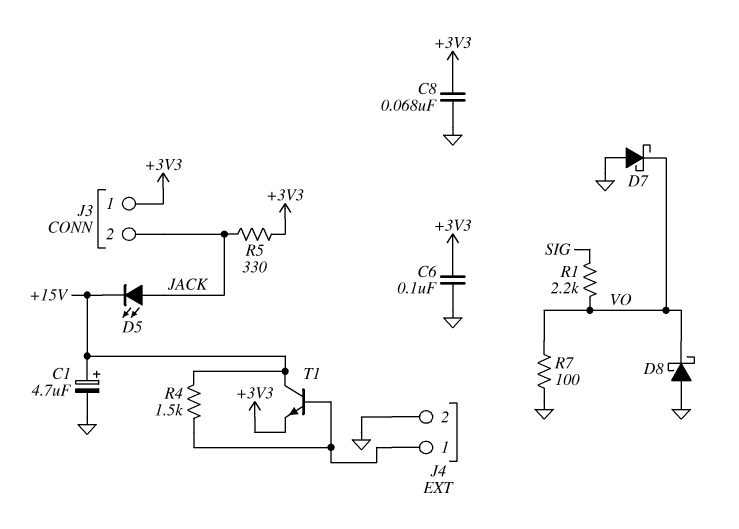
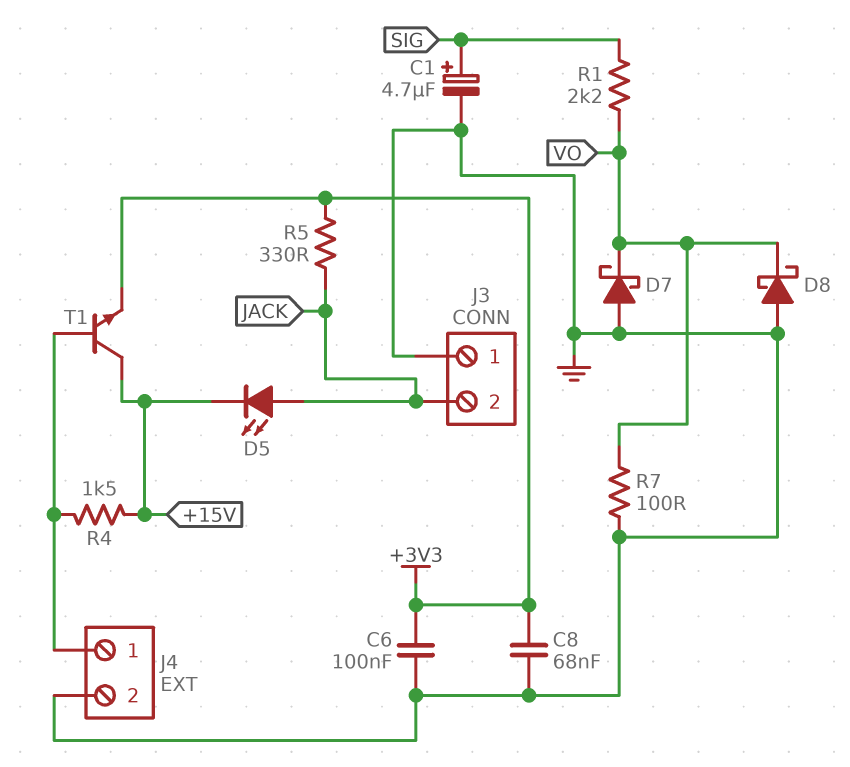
C1: 4.7uF (plus +15V, minus GND) -> 4.7uF (plus SIG, minus GND)
J3 pin 1: +3V3 -> GND

